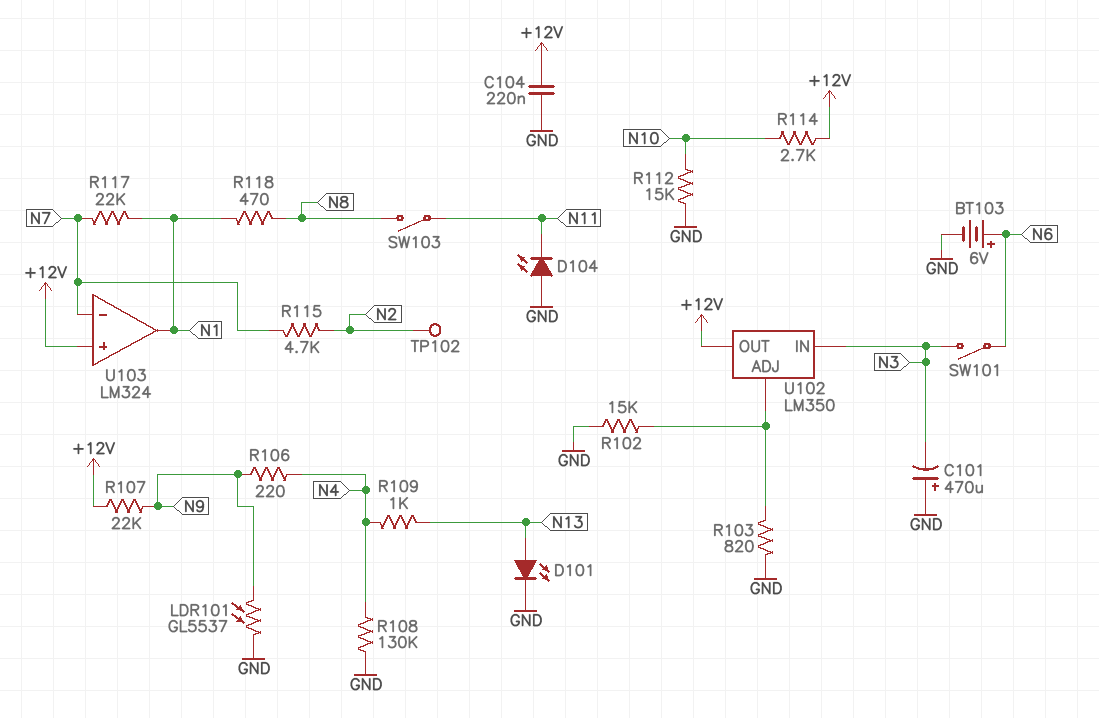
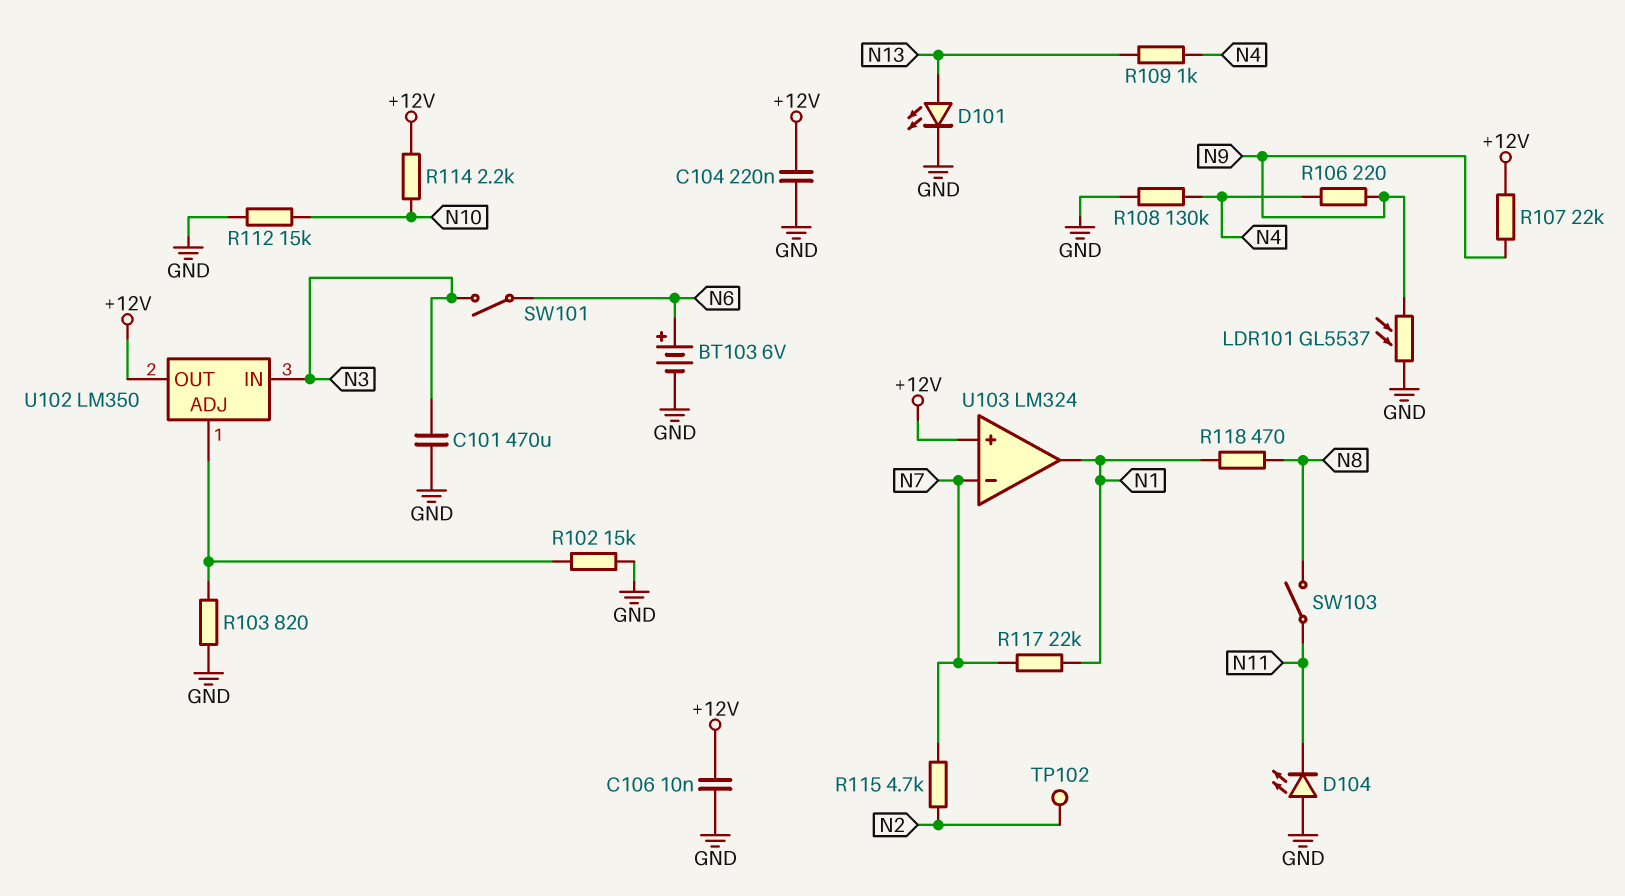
C101: 470uF (plus GND, minus N3) -> 470uF (GND, N3)
C106: none -> 10nF (+12V, GND)
R114: 2.7k (+12V, N10) -> 2.2k (+12V, N10)

